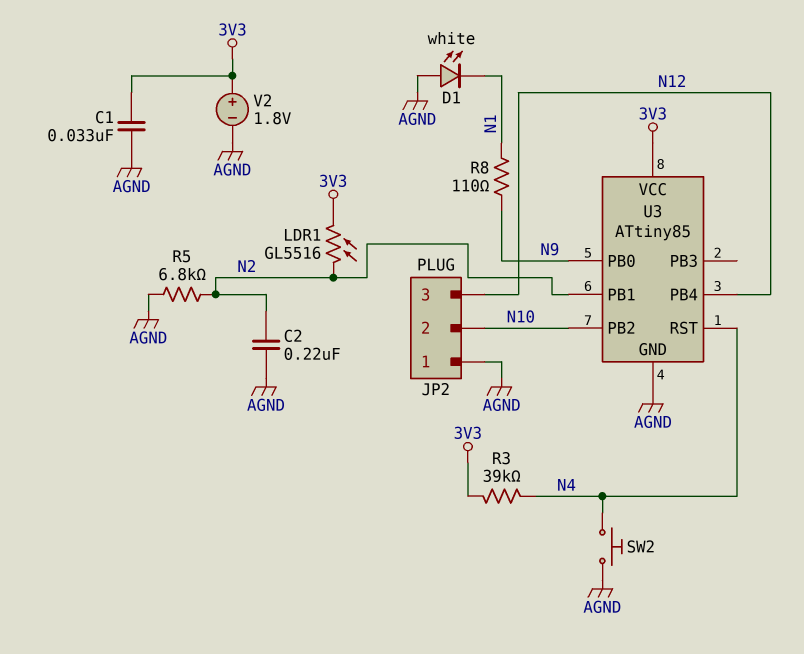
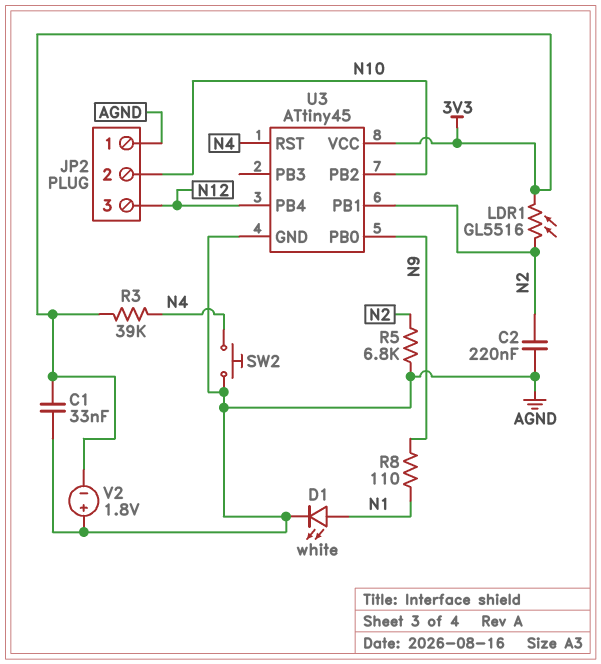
D1: LED white (A AGND, K N1) -> LED white (A N1, K AGND)
U3: ATtiny85 -> ATtiny45
V2: 1.8V (plus 3V3, minus AGND) -> 1.8V (plus AGND, minus 3V3)

